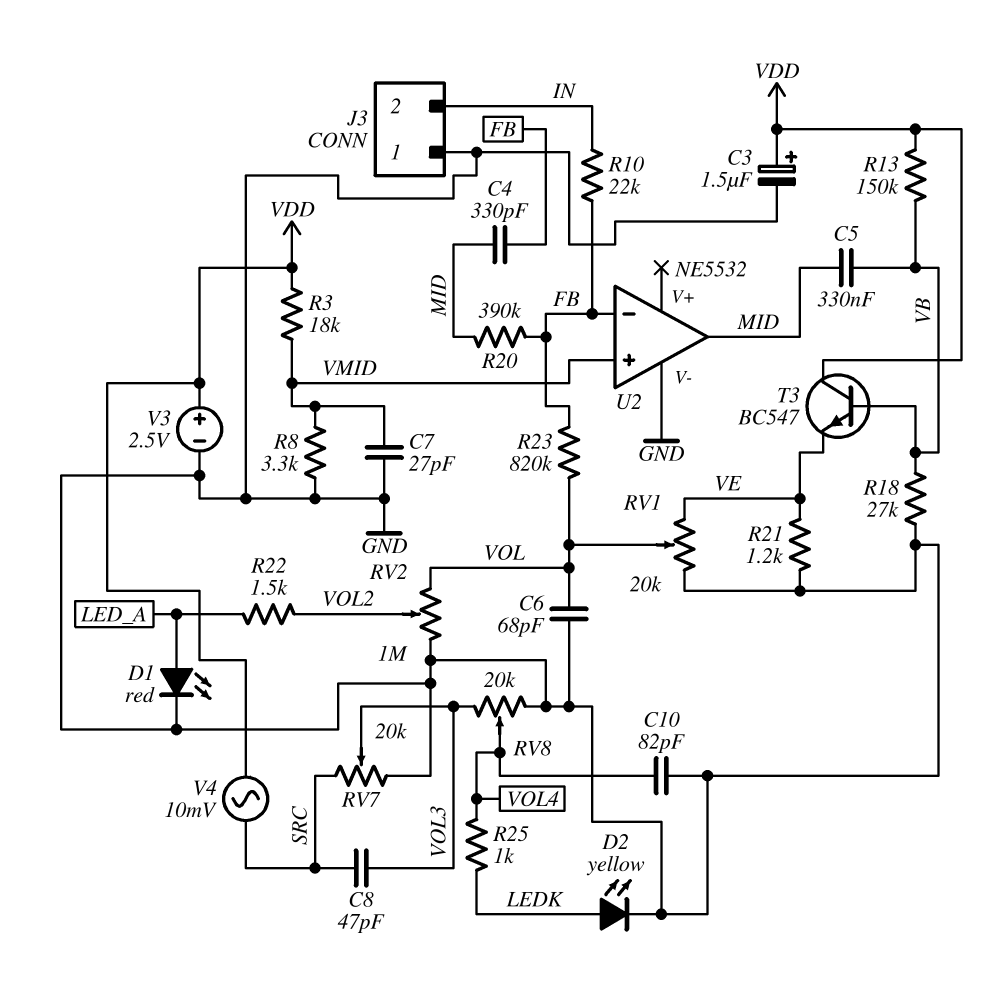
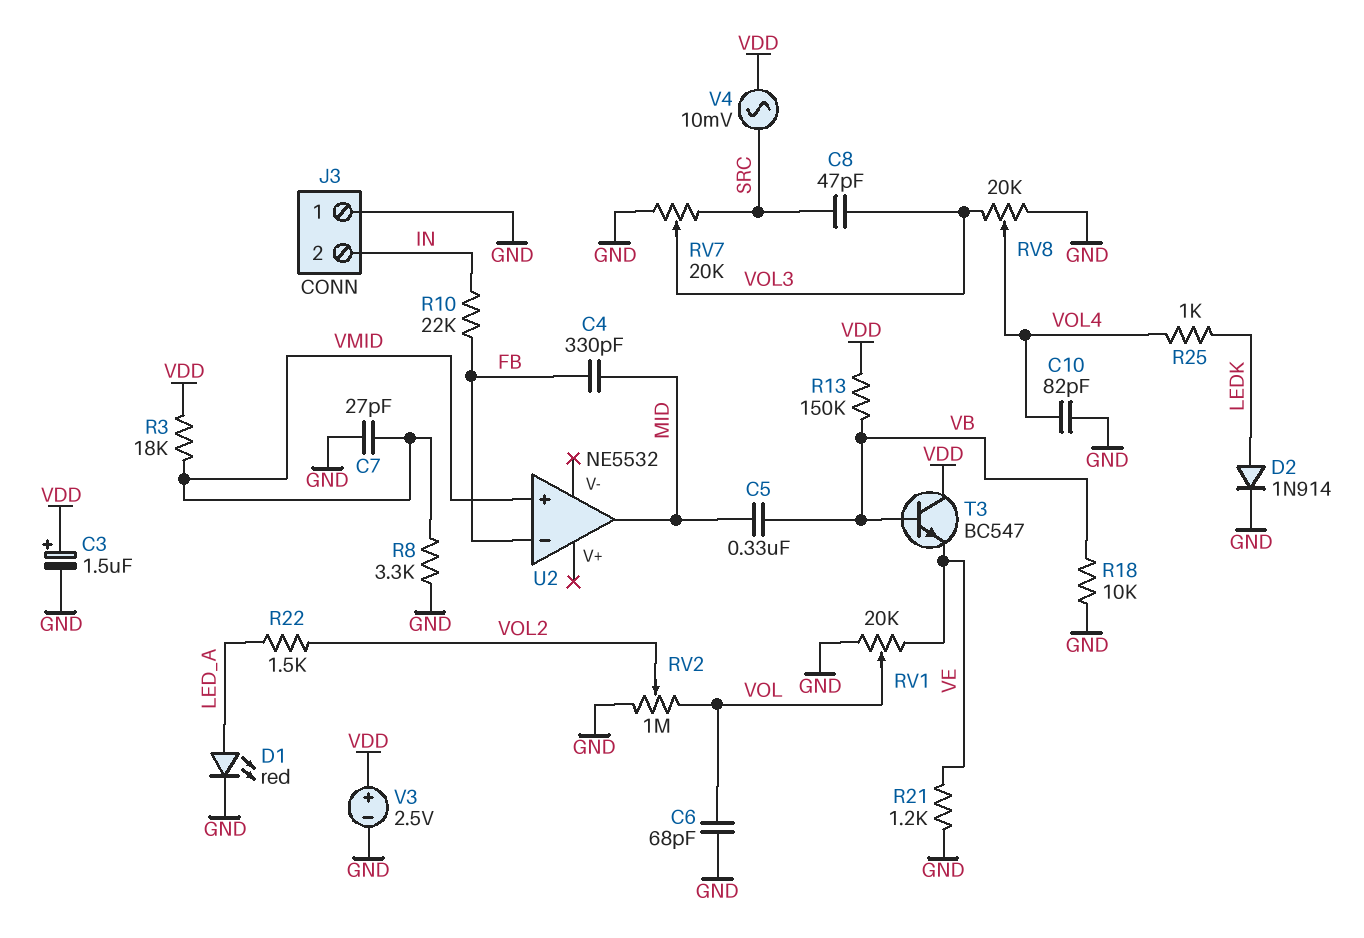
D2: LED yellow (A LEDK, K GND) -> diode 1N914 (A LEDK, K GND)
R18: 27k (GND, VB) -> 10k (GND, VB)
R20: 390k (FB, MID) -> none
R23: 820k (FB, VOL) -> none
U2 pin V-: GND -> none

